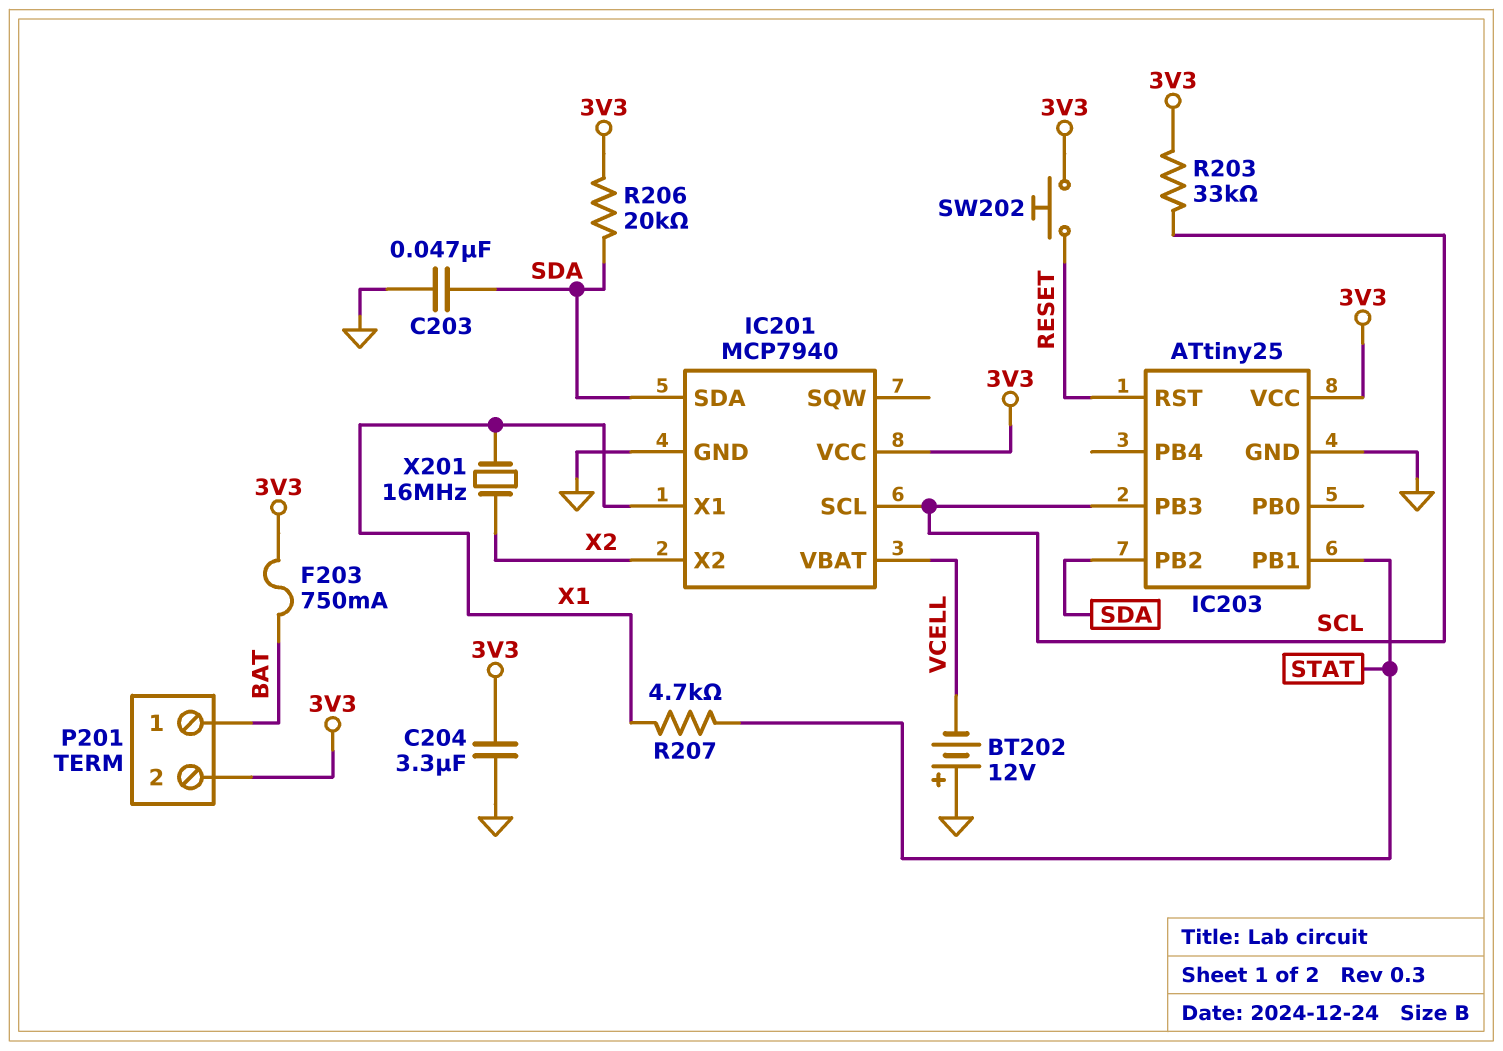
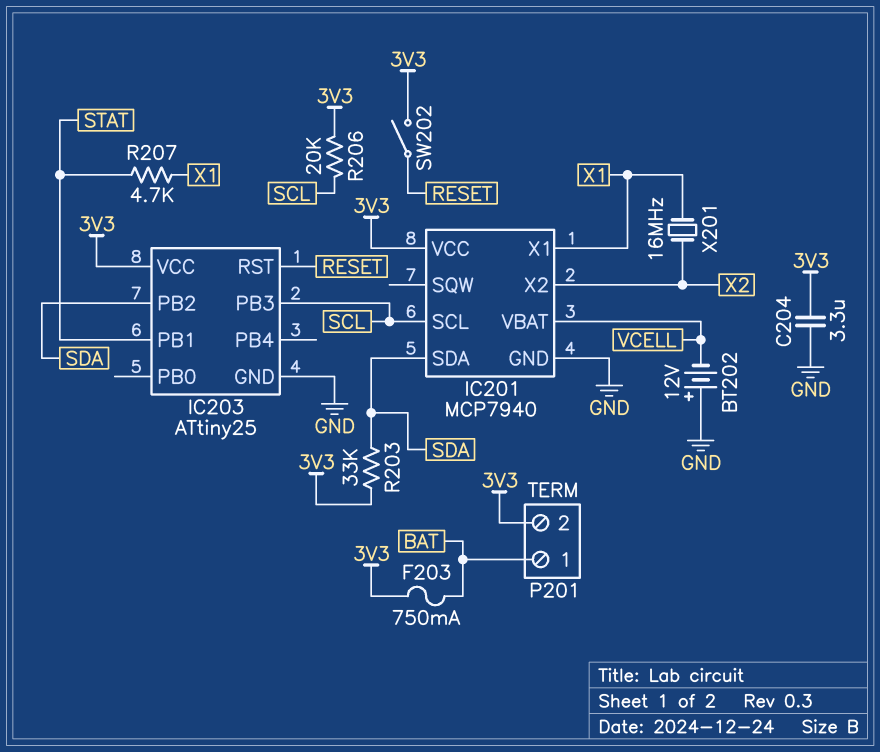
C203: 47nF (GND, SDA) -> none
R203: 33k (3V3, SCL) -> 33k (3V3, SDA)
R206: 20k (3V3, SDA) -> 20k (3V3, SCL)
SW202: button (3V3, RESET) -> switch (3V3, RESET)

